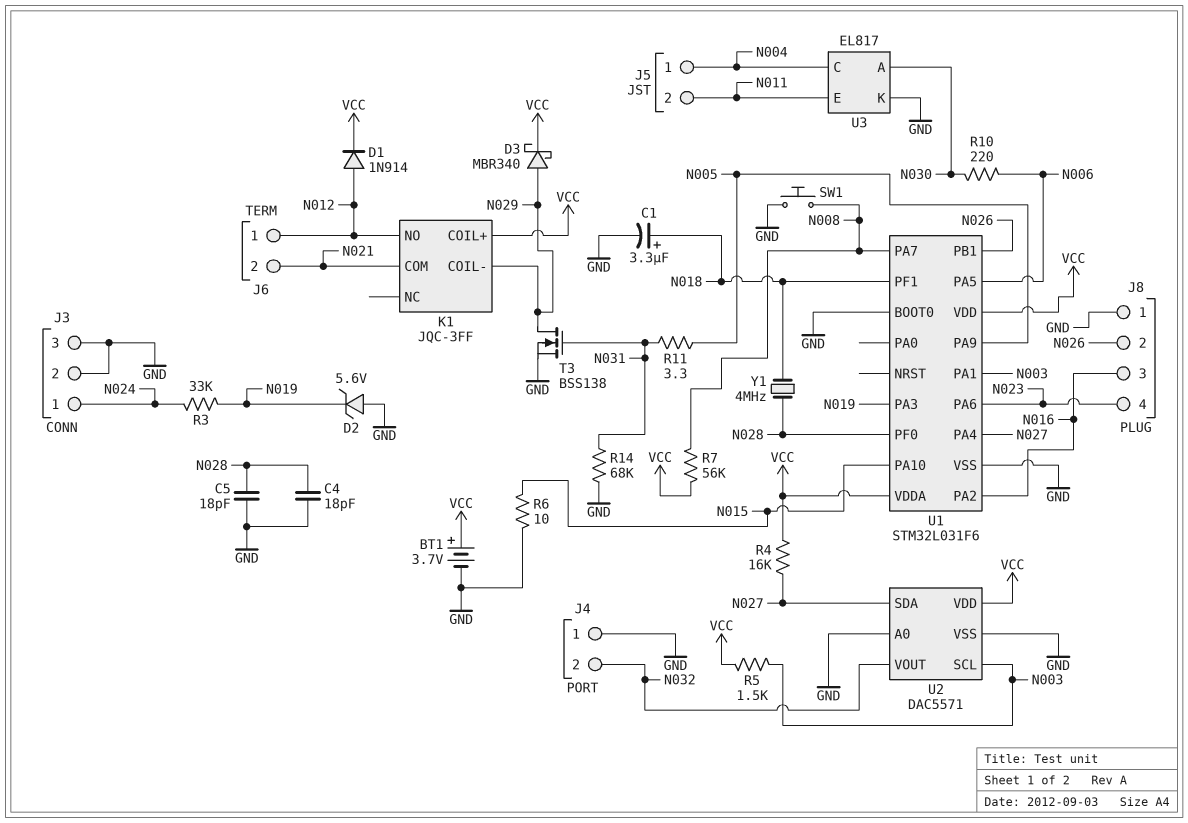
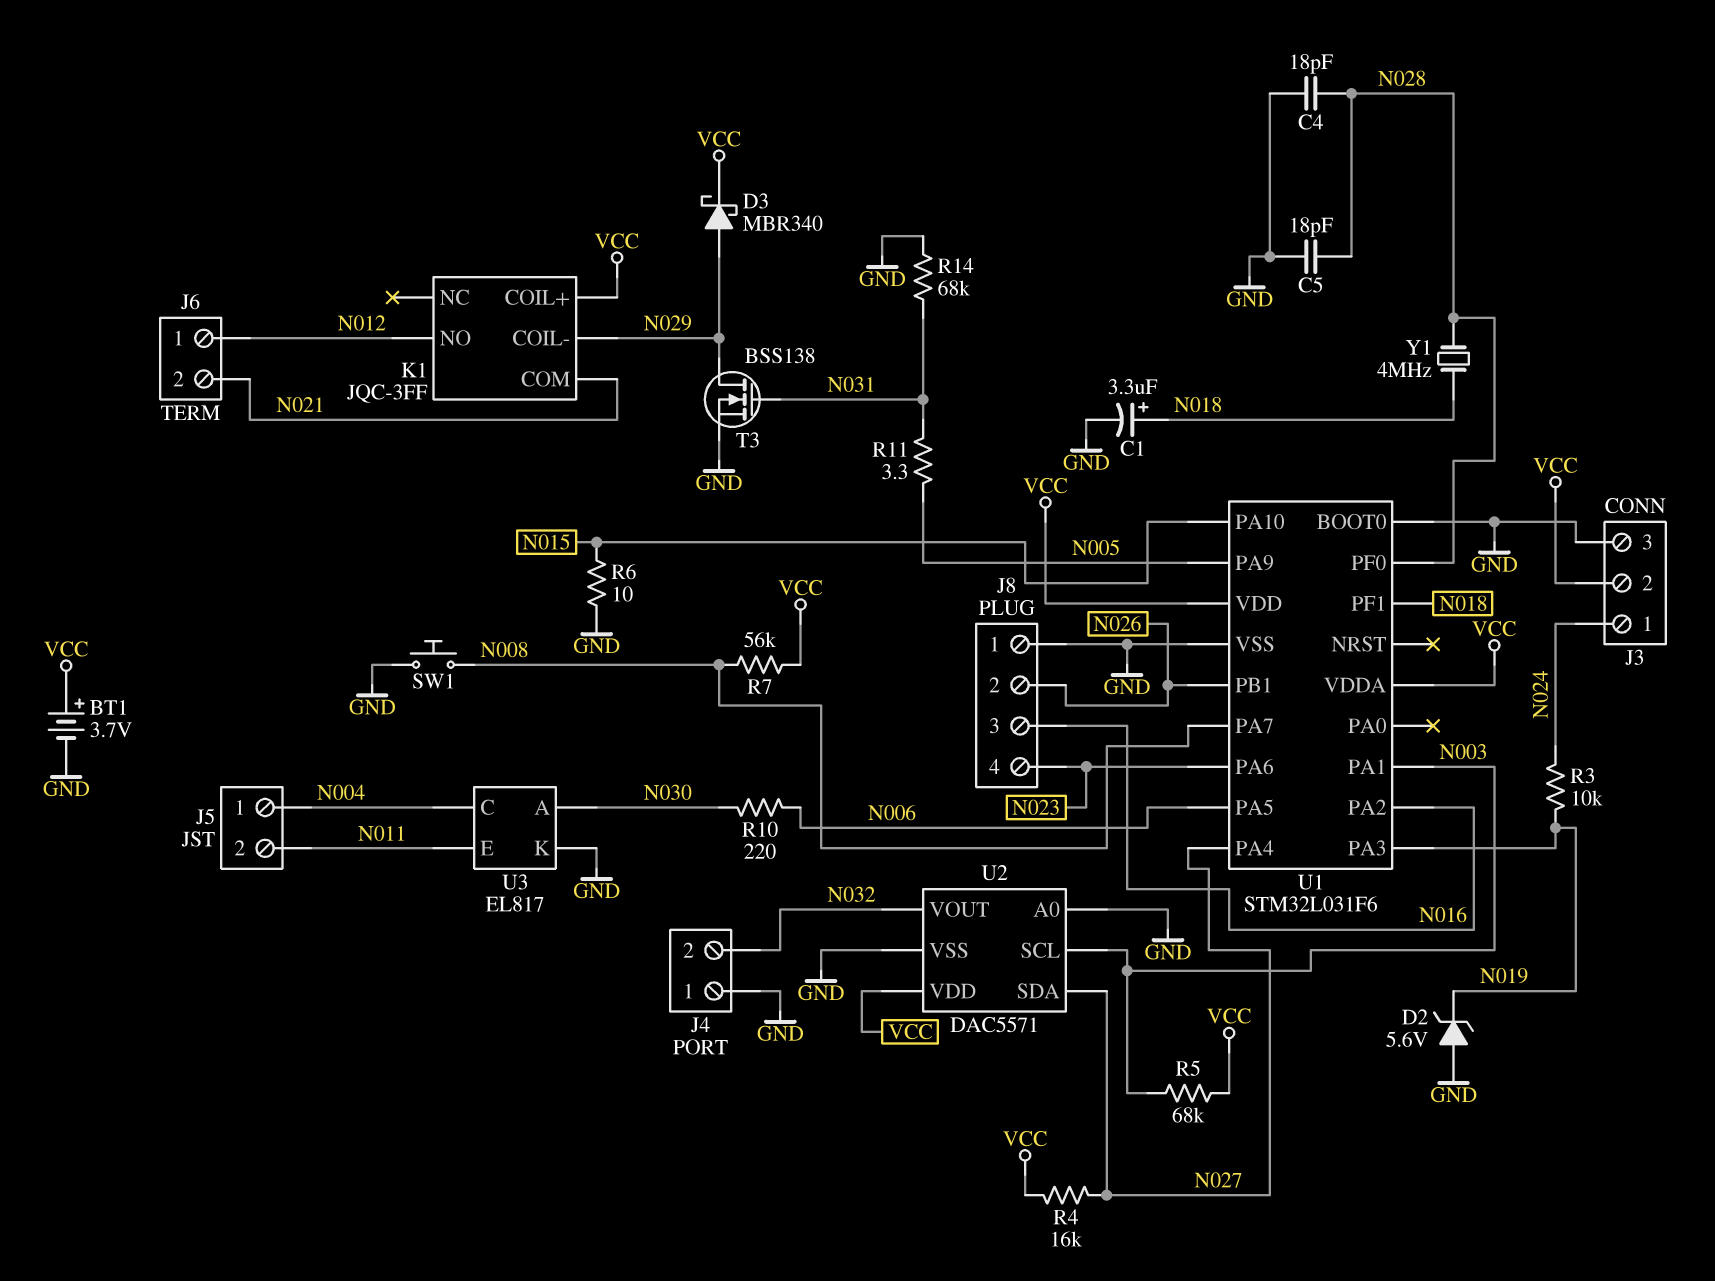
D1: diode 1N914 (A N012, K VCC) -> none
J3 pin 2: GND -> VCC
R3: 33k (N019, N024) -> 10k (N019, N024)
R5: 1.5k (N003, VCC) -> 68k (N003, VCC)

